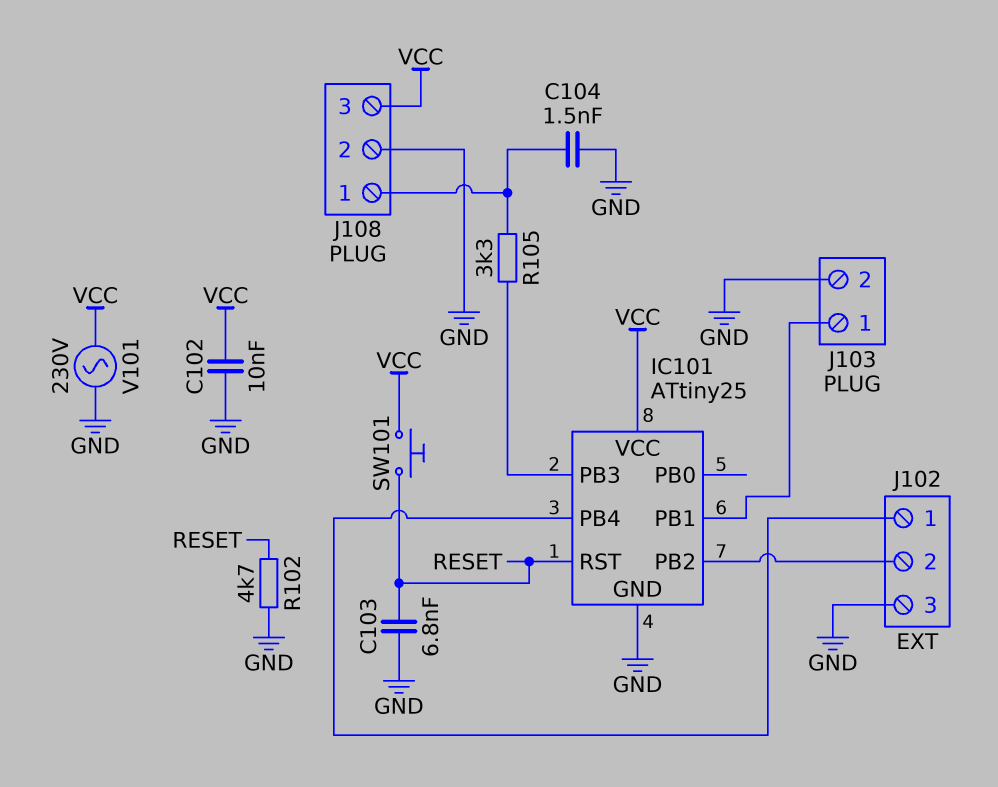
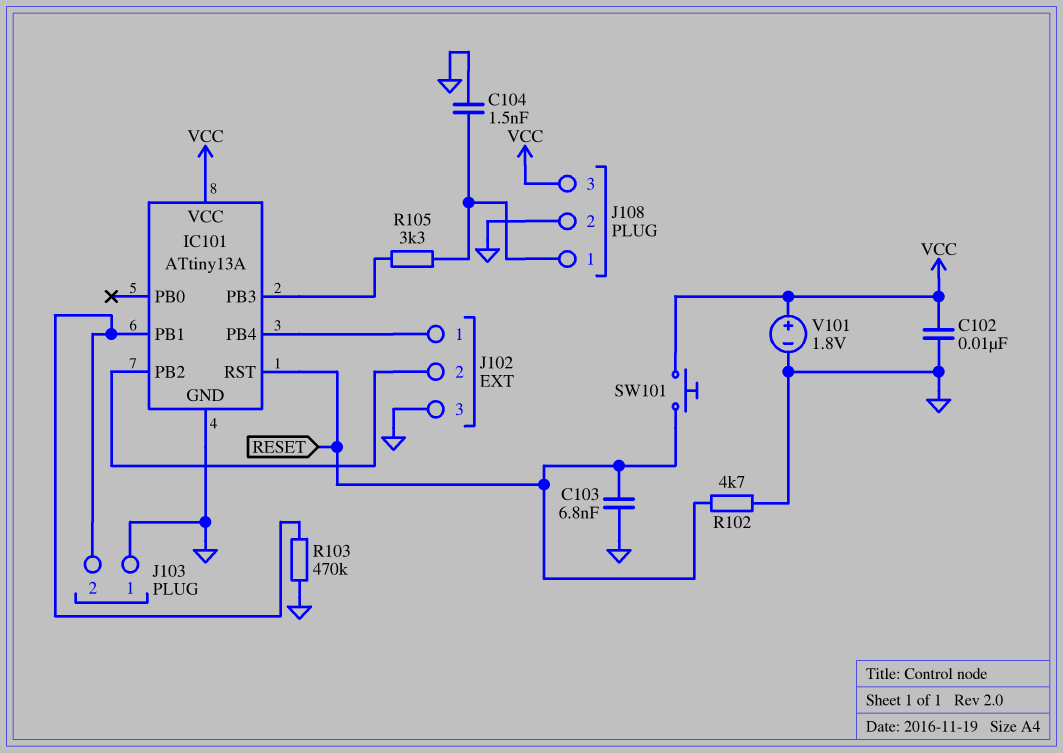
IC101: ATtiny25 -> ATtiny13A
J103 pin 1: IC101/PB1 -> GND
J103 pin 2: GND -> IC101/PB1
R103: none -> 470k (GND, IC101/PB1)
V101: AC 230V (GND, VCC) -> 1.8V (plus VCC, minus GND)

